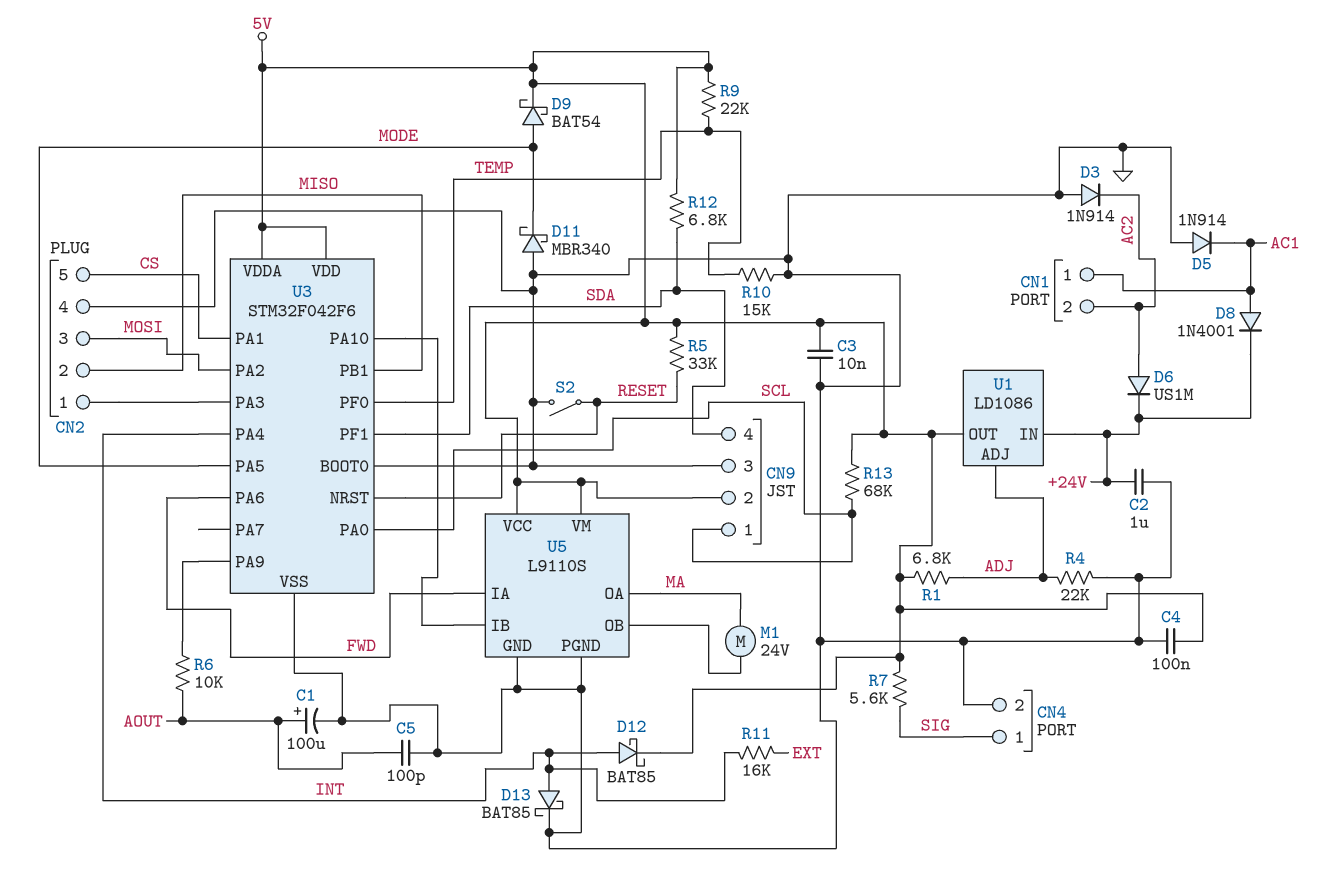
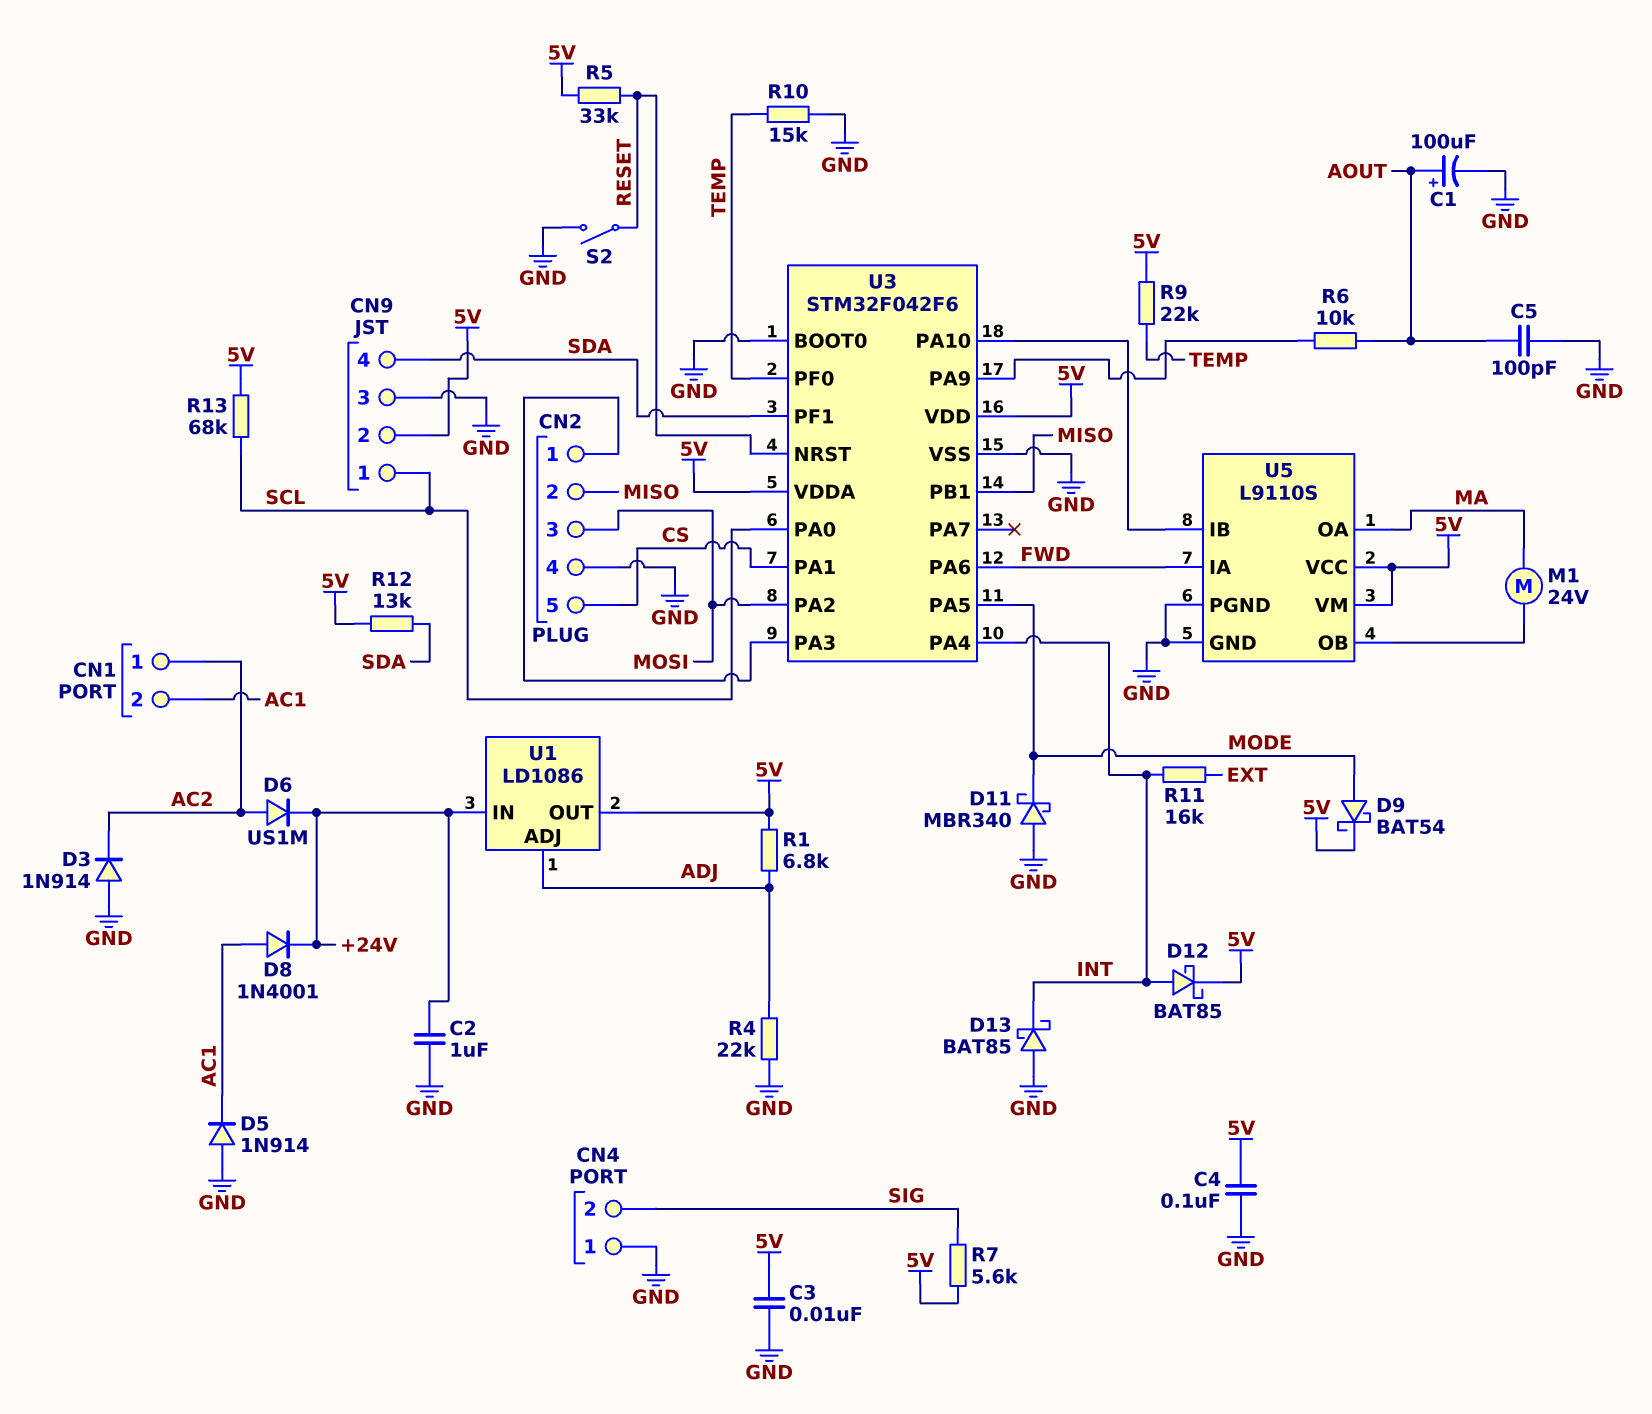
CN1 pin 1: AC1 -> AC2
CN1 pin 2: AC2 -> AC1
CN4 pin 1: SIG -> GND
CN4 pin 2: GND -> SIG
D13: schottky BAT85 (A INT, K GND) -> schottky BAT85 (A GND, K INT)
R12: 6.8k (5V, SDA) -> 13k (5V, SDA)

